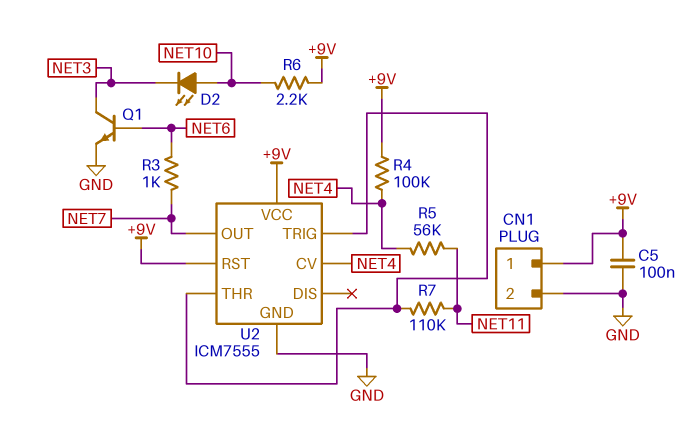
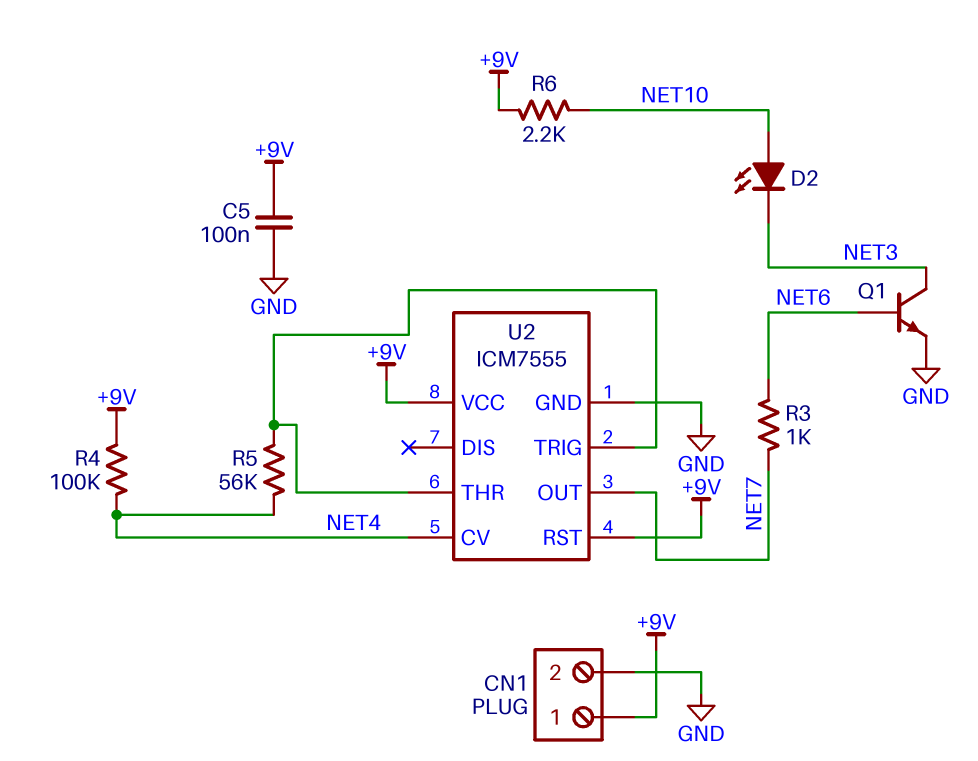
R5: 56k (NET4, NET11) -> 56k (NET4, U2/THR)
R7: 110k (NET11, U2/THR) -> none

